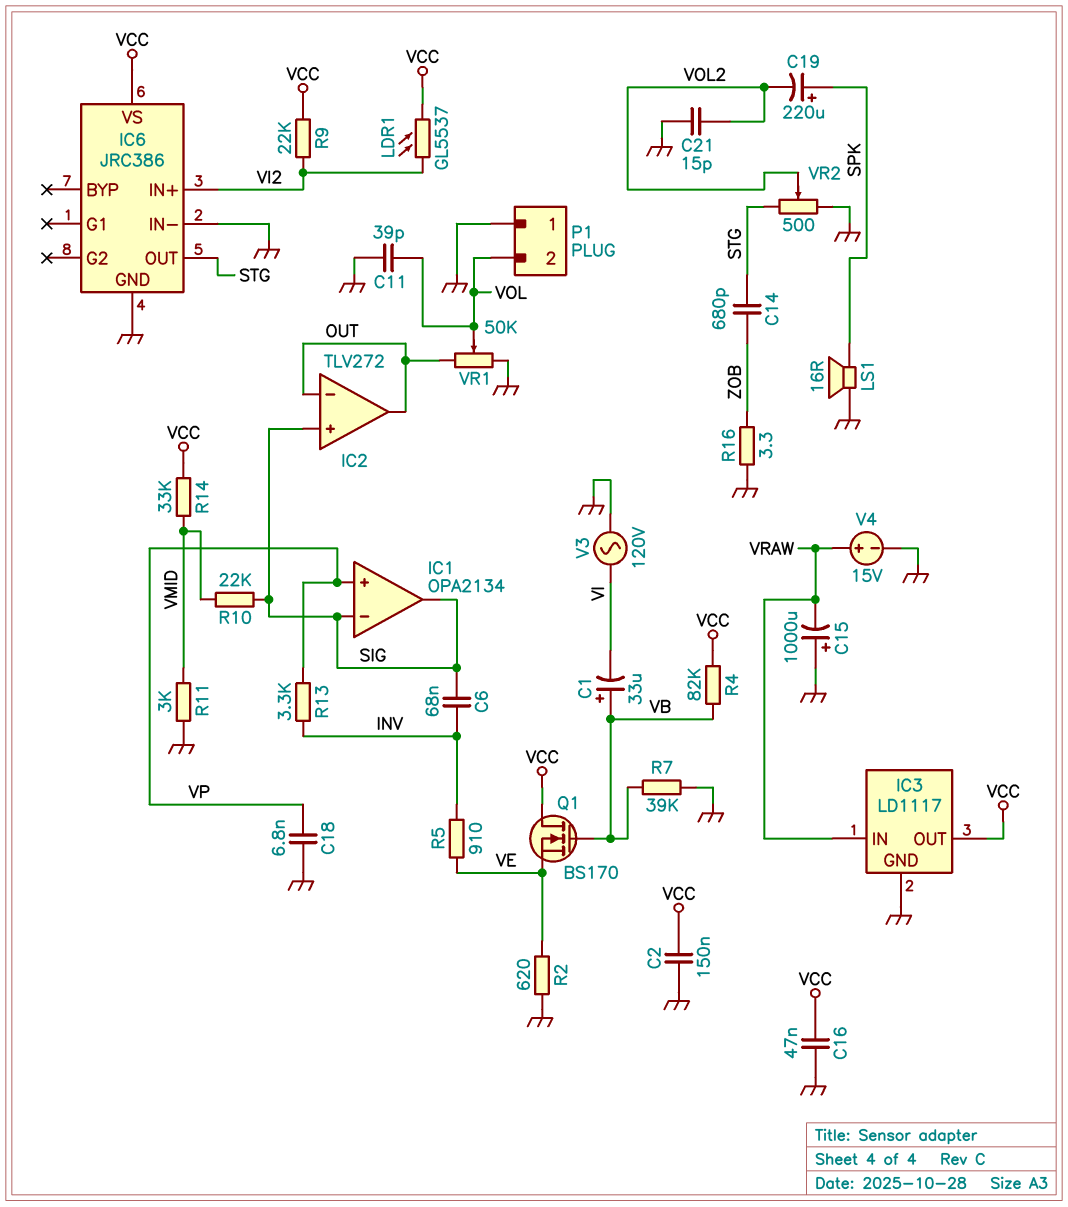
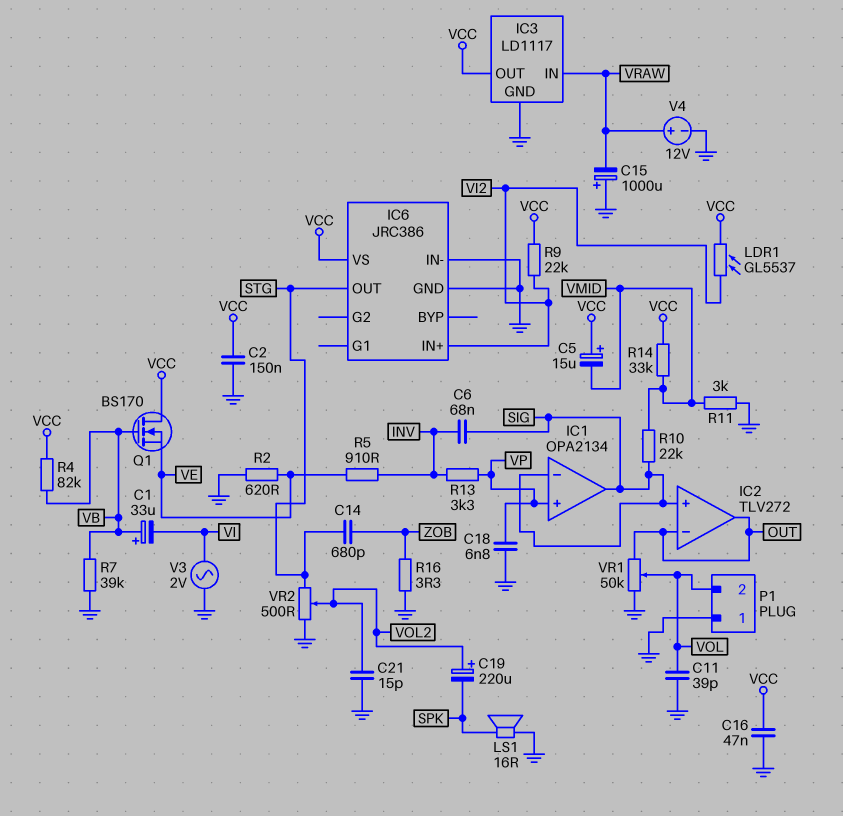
C5: none -> 15uF (plus VCC, minus VMID)
C19: 220uF (plus SPK, minus VOL2) -> 220uF (plus VOL2, minus SPK)
V3: AC 120V (GND, VI) -> AC 2V (GND, VI)
V4: 15V (plus VRAW, minus GND) -> 12V (plus VRAW, minus GND)

